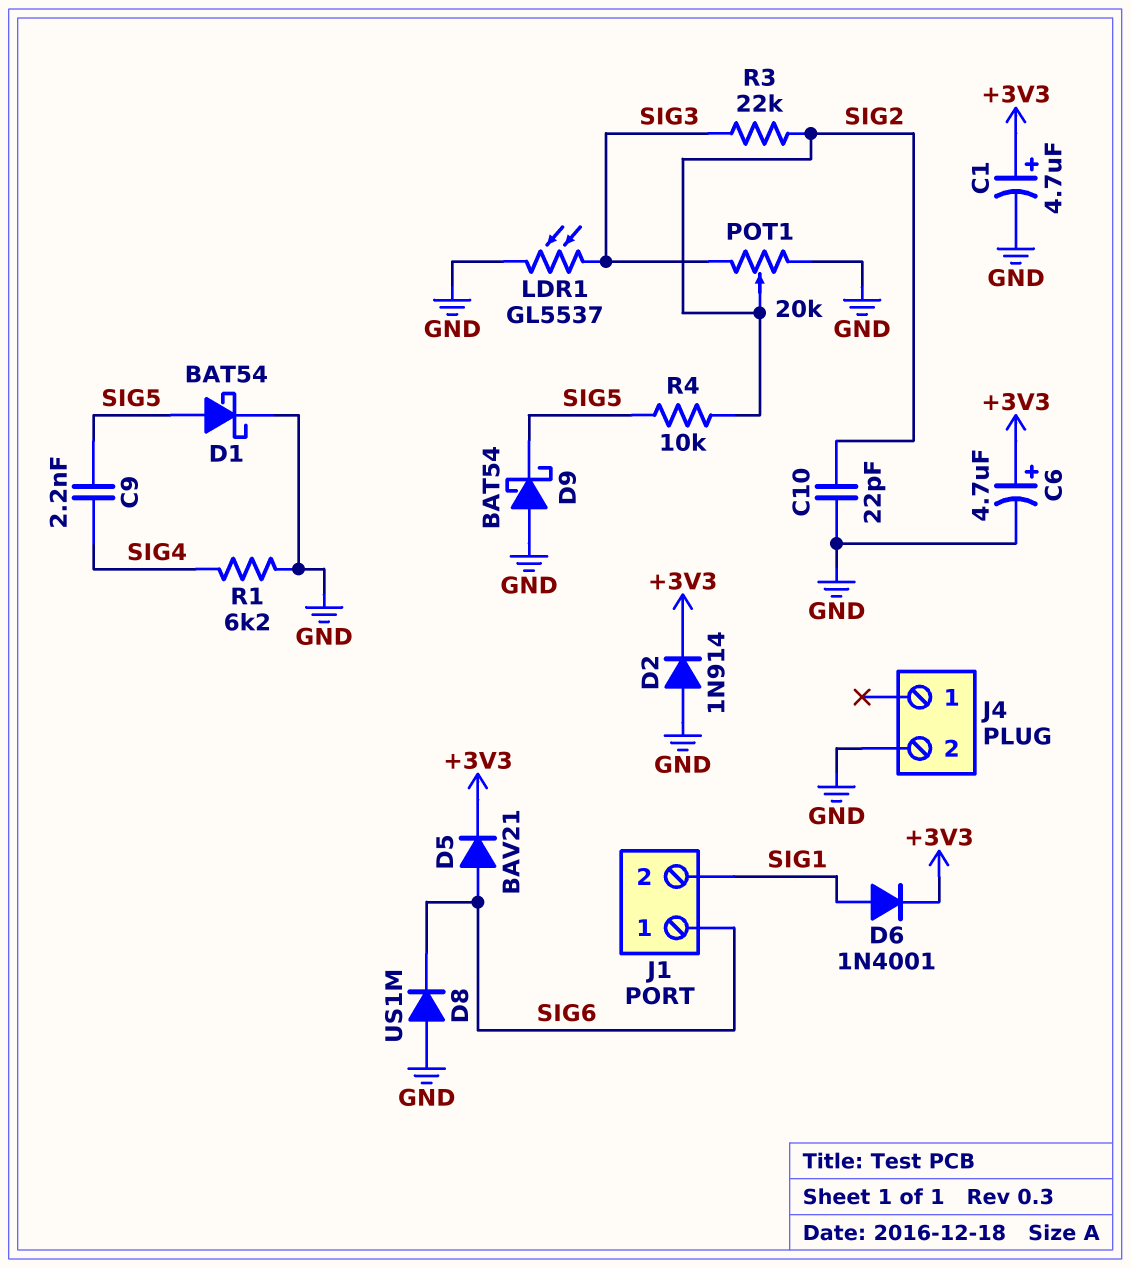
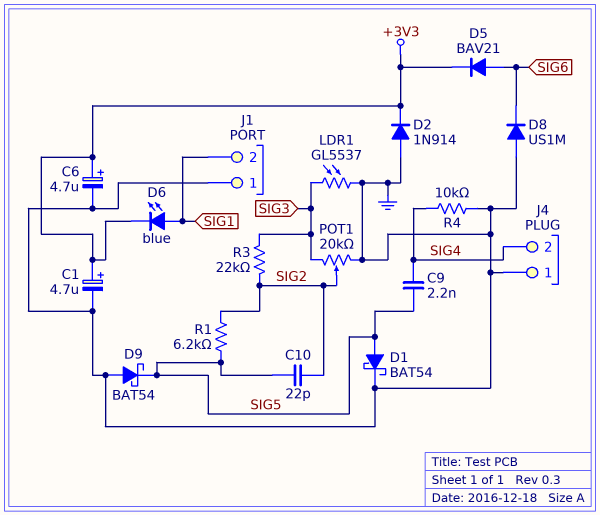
C10: 22pF (GND, SIG2) -> 22pF (SIG2, SIG5)
D6: diode 1N4001 (A SIG1, K +3V3) -> LED blue (A SIG1, K +3V3)
J1 pin 1: SIG6 -> GND
J4 pin 1: none -> GND
J4 pin 2: GND -> SIG4
R1: 6.2k (GND, SIG4) -> 6.2k (SIG2, SIG5)
R4: 10k (SIG2, SIG5) -> 10k (GND, SIG4)

